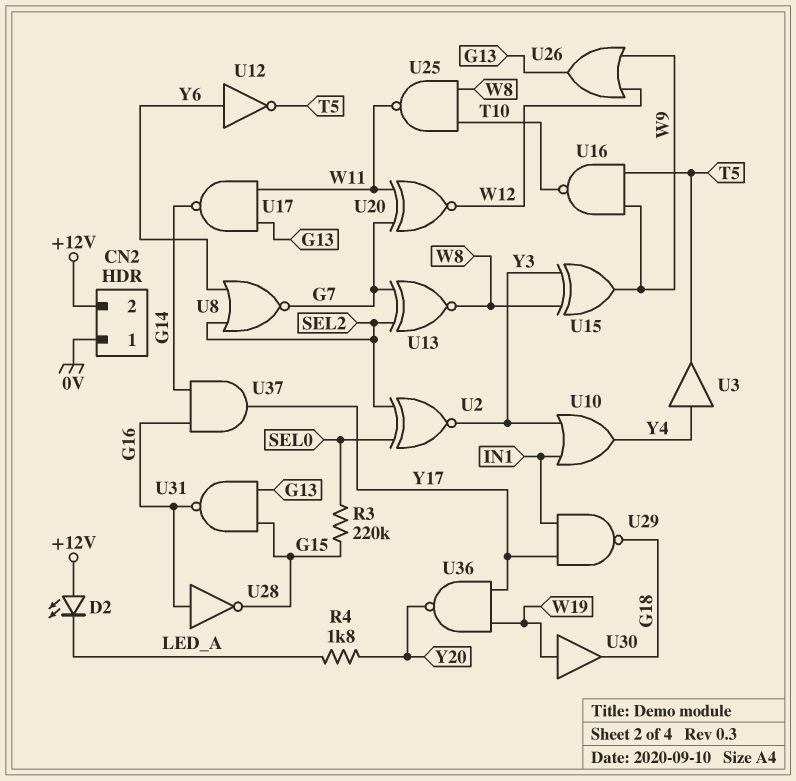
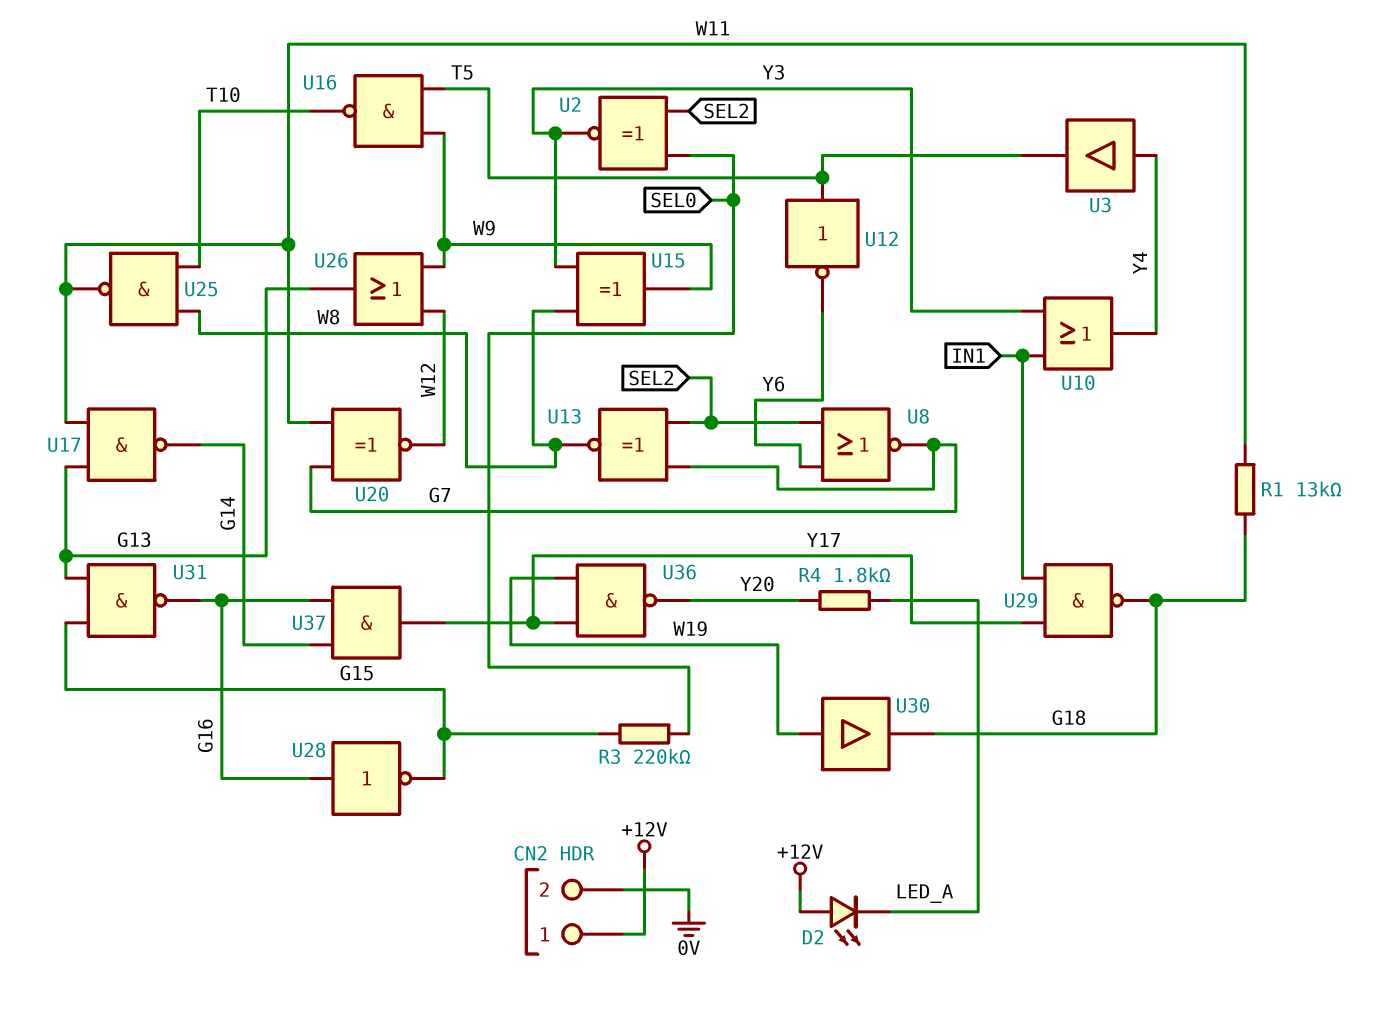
CN2 pin 1: 0V -> +12V
CN2 pin 2: +12V -> 0V
R1: none -> 13k (G18, W11)
U12: NOT (in Y6, out T5) -> NOT (in T5, out Y6)

